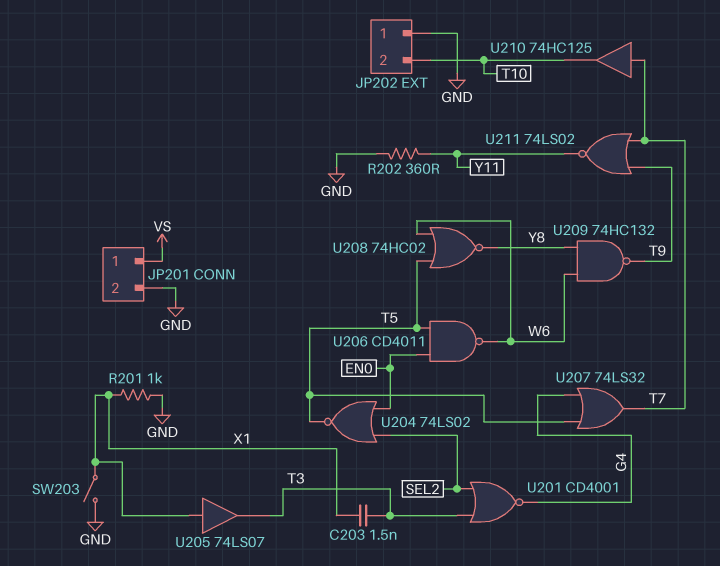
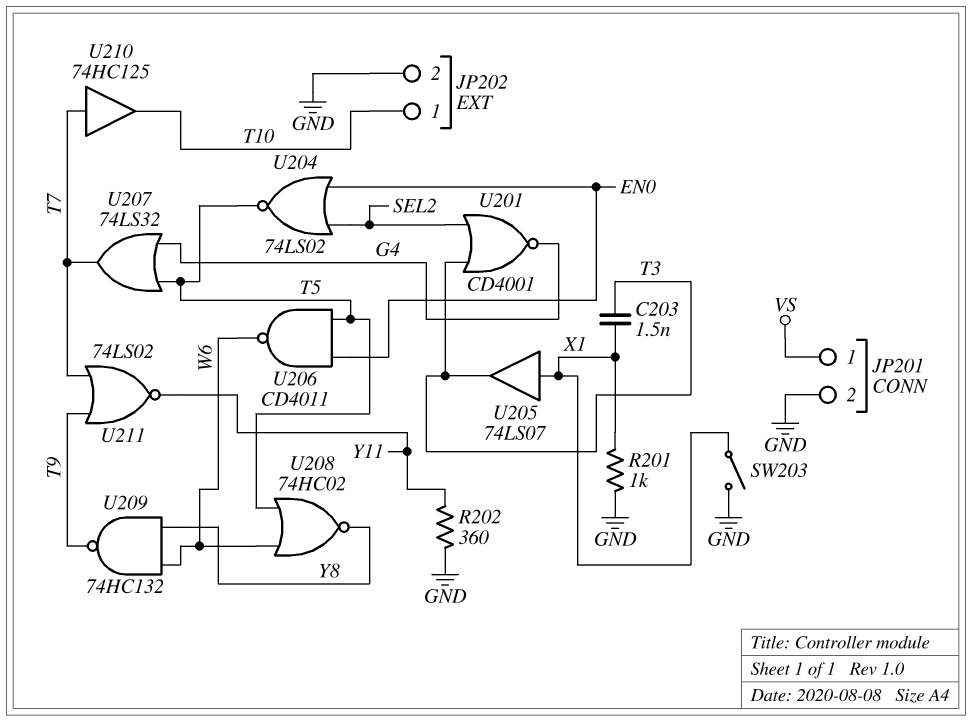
JP202 pin 1: GND -> T10
JP202 pin 2: T10 -> GND

